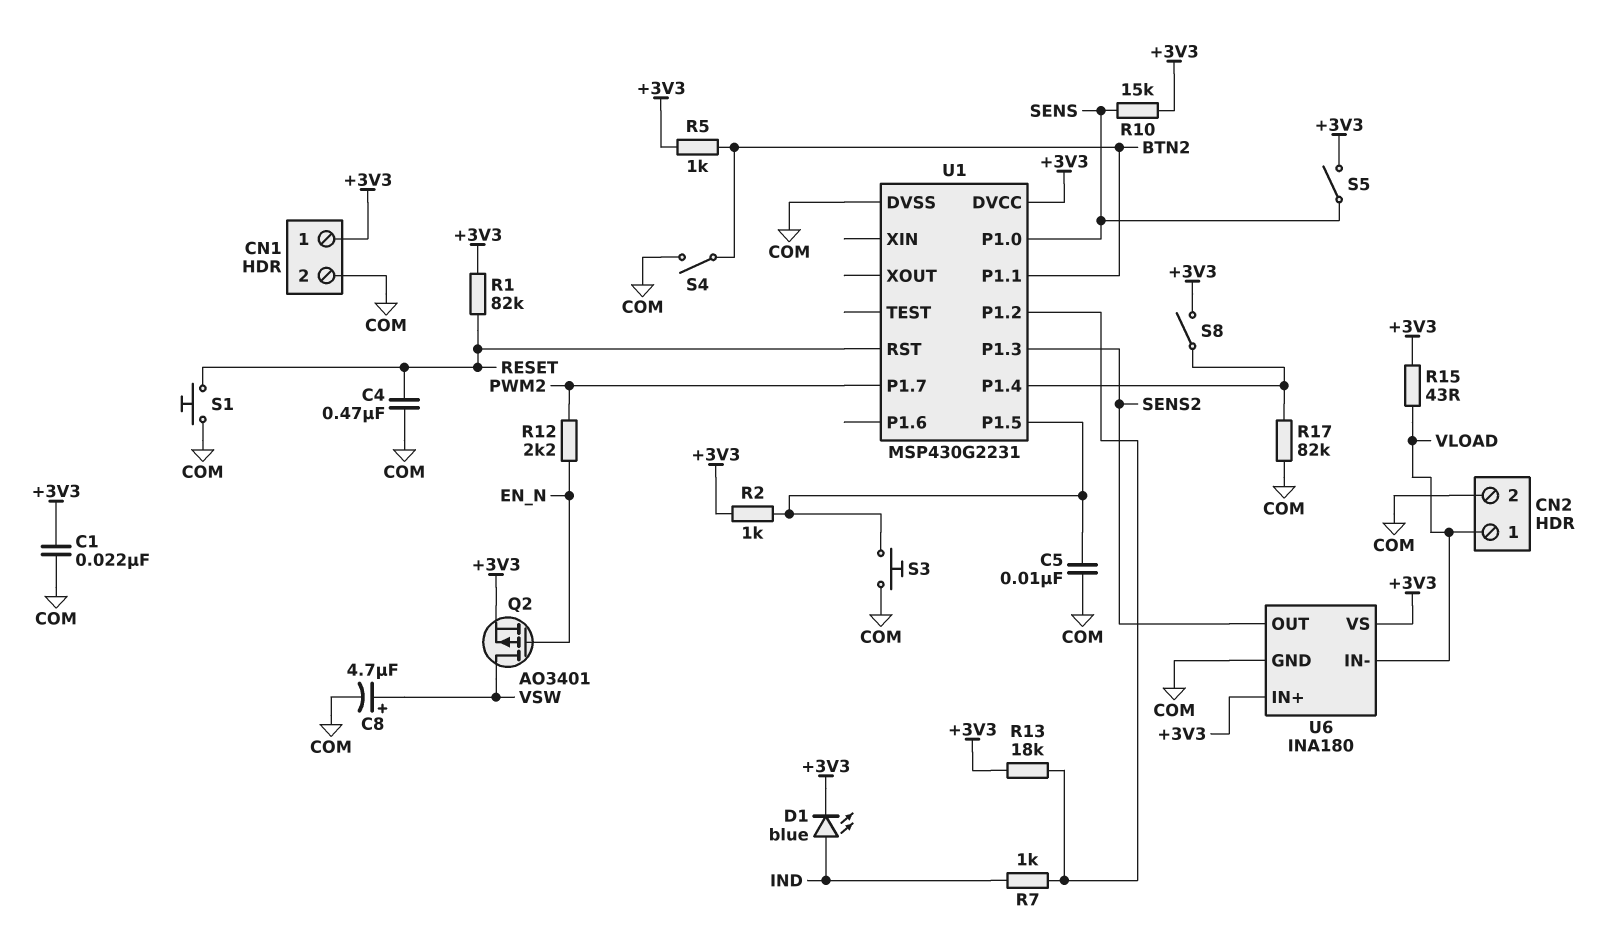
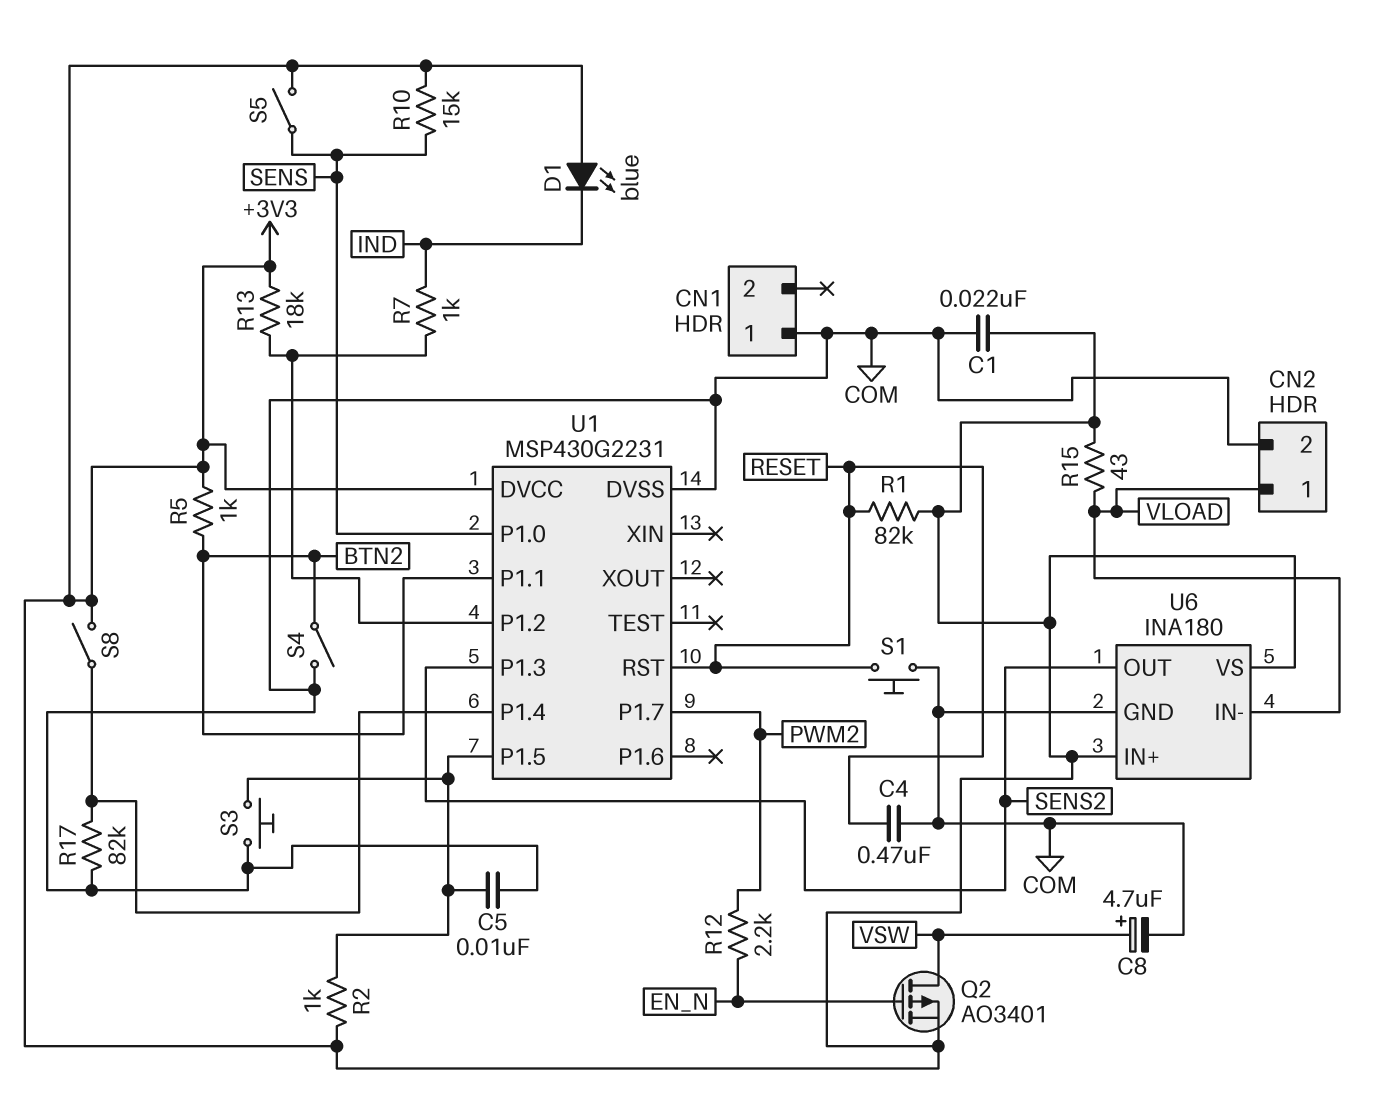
CN1 pin 1: +3V3 -> COM
CN1 pin 2: COM -> none
D1: LED blue (A IND, K +3V3) -> LED blue (A +3V3, K IND)

